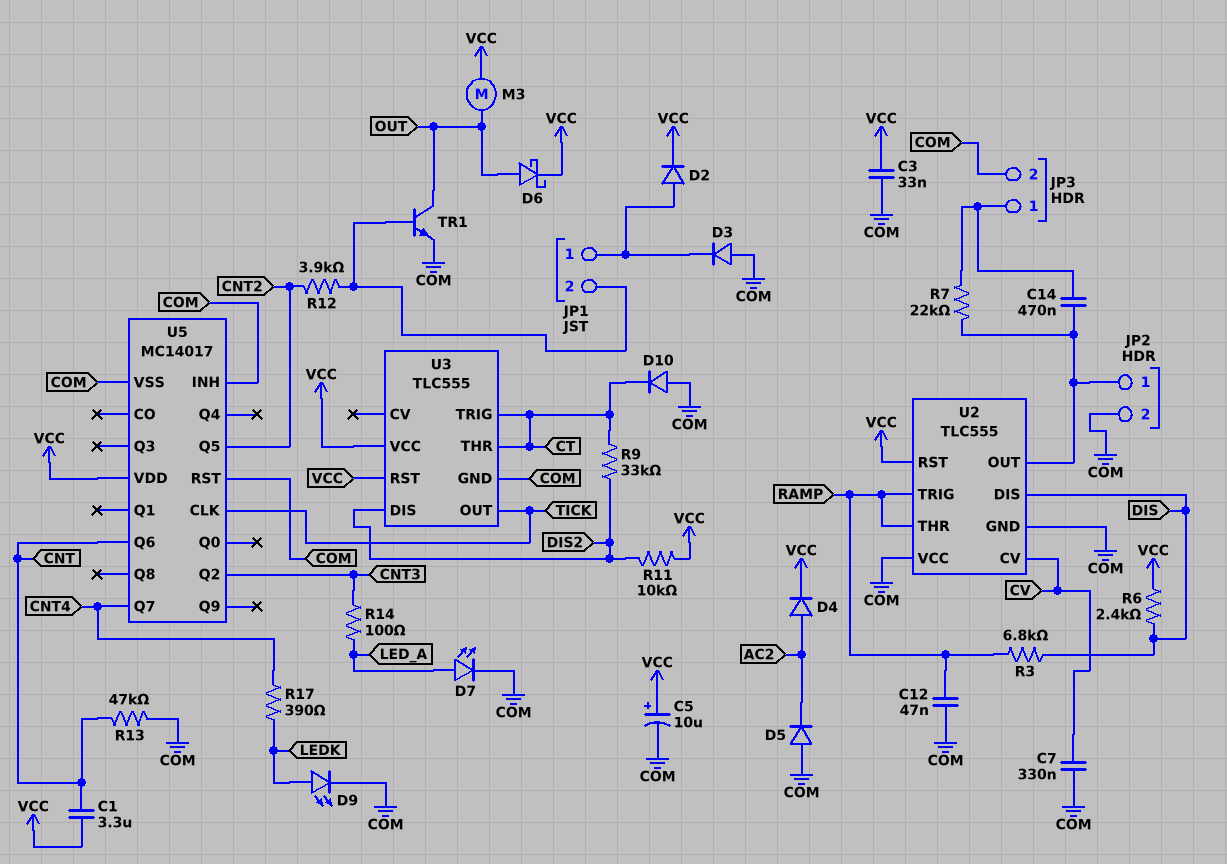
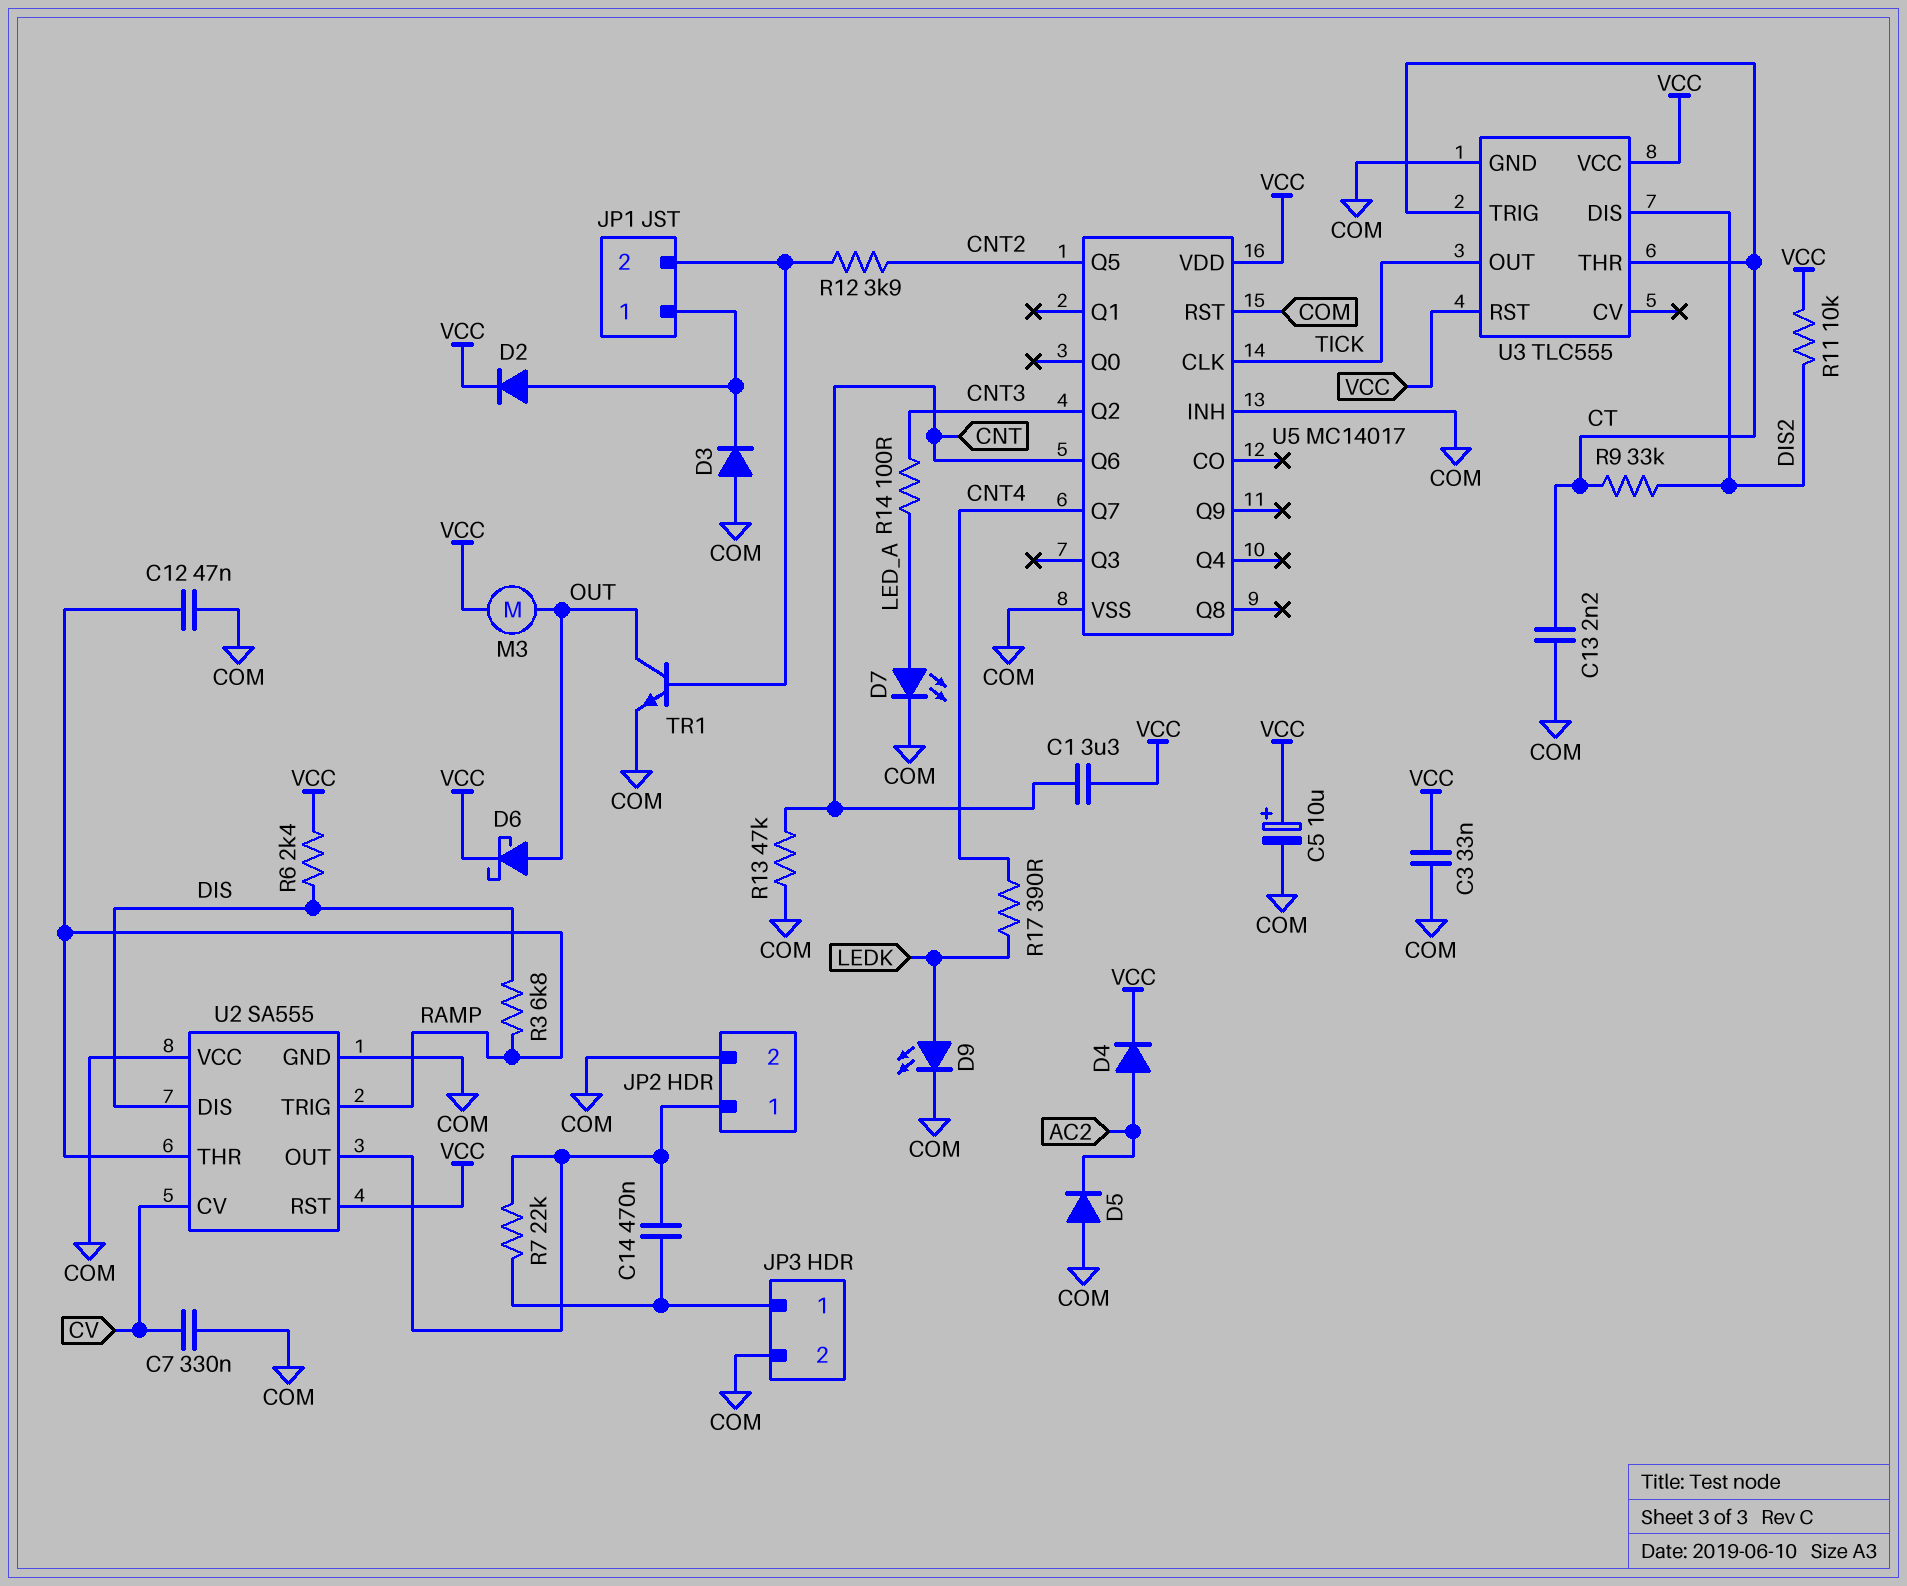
C13: none -> 2.2nF (COM, CT)
D10: diode (A COM, K CT) -> none
U2: TLC555 -> SA555

